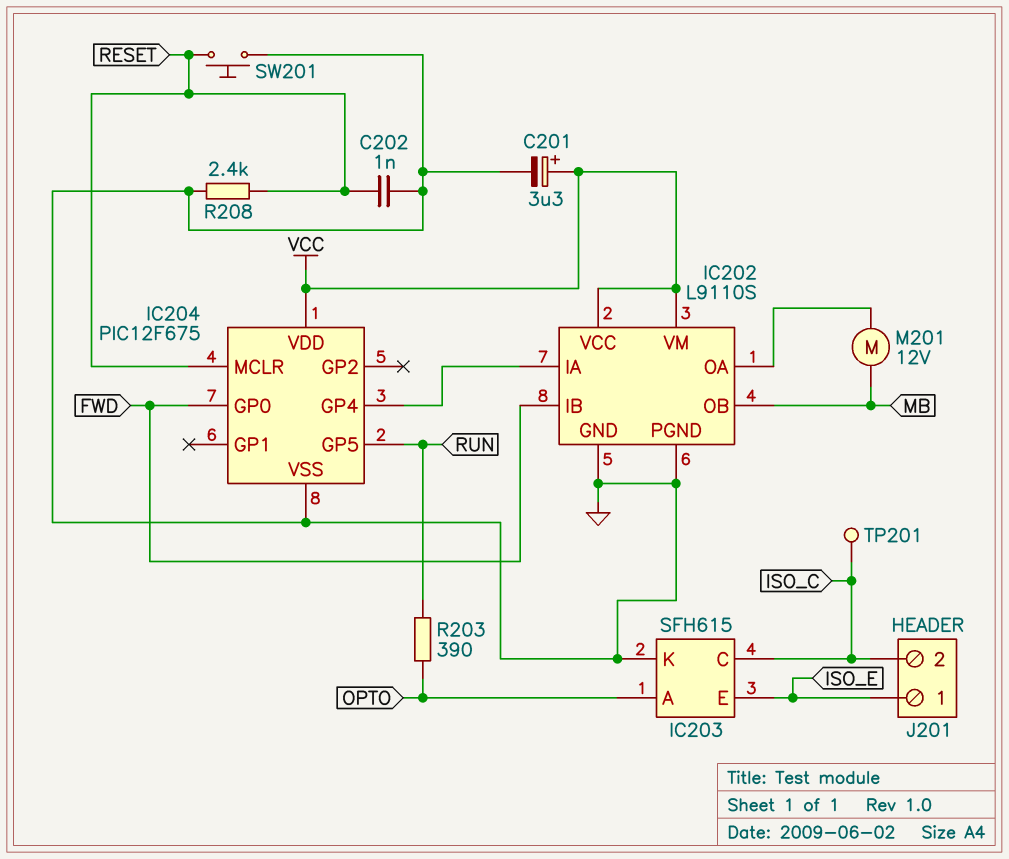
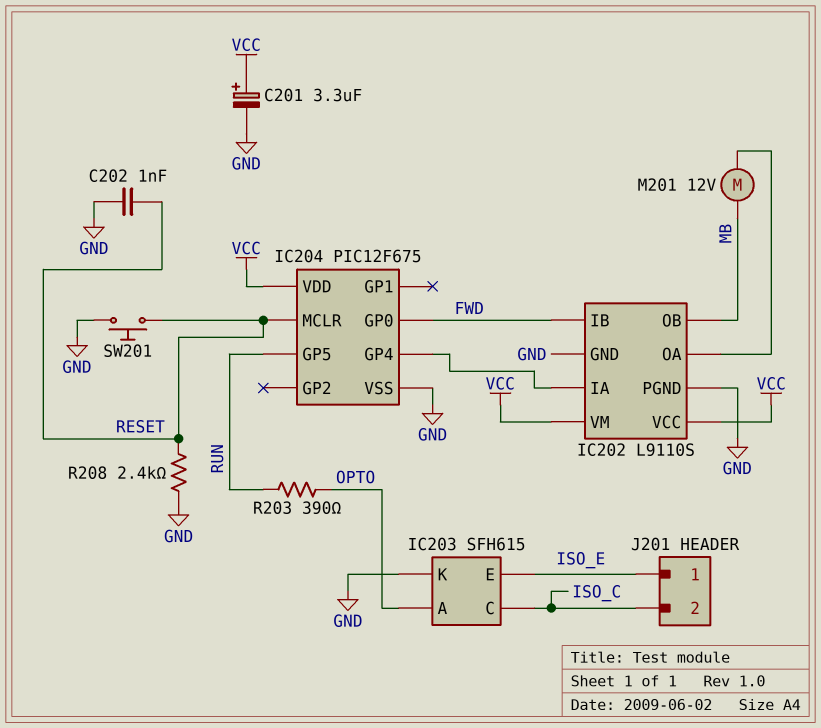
TP201: test point (ISO_C) -> none

